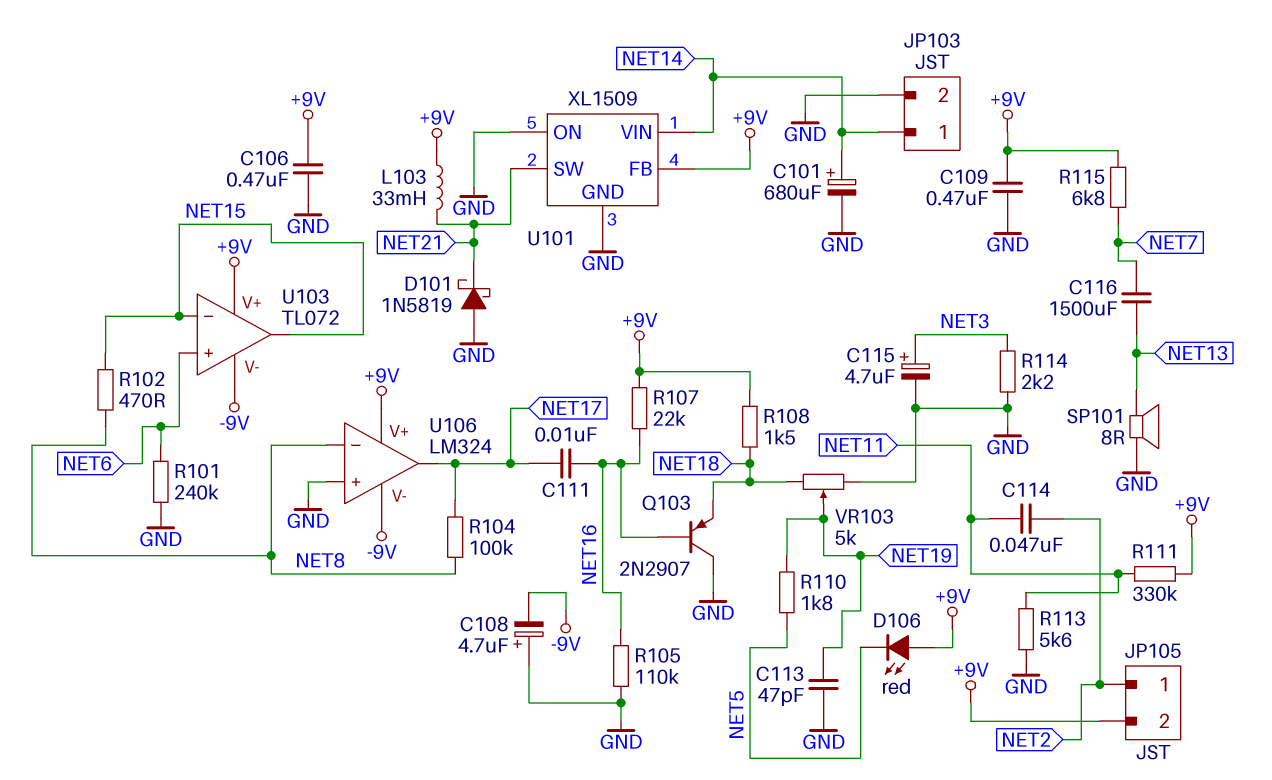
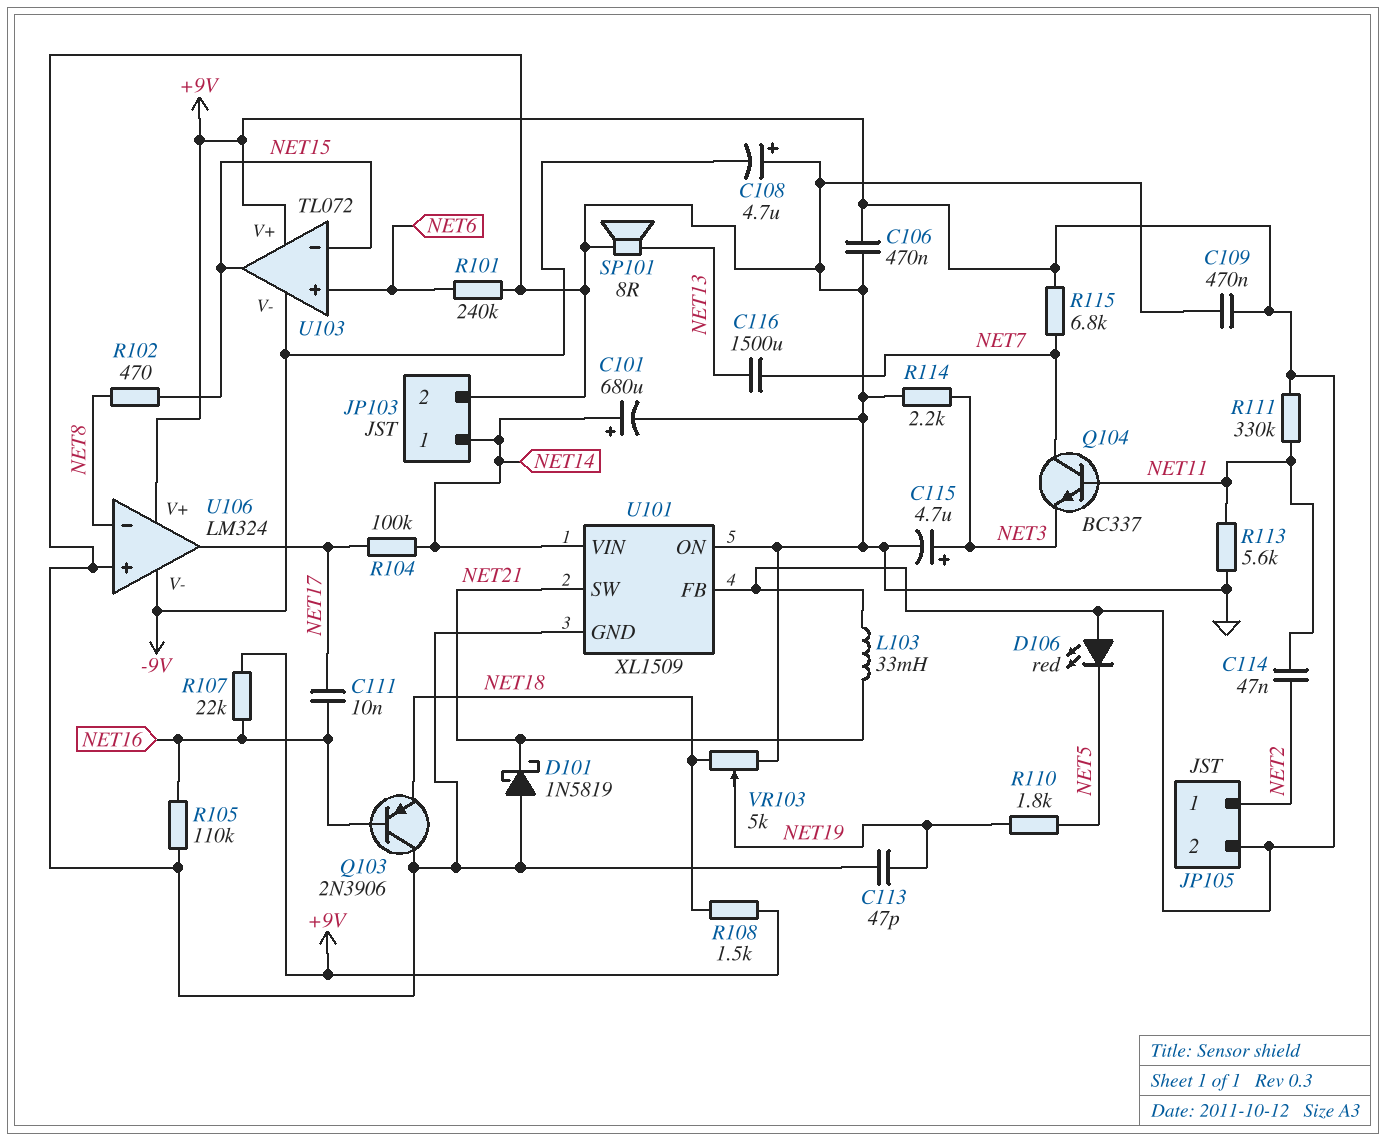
Q103: PNP 2N2907 (B NET16, C GND, E NET18) -> PNP 2N3906 (B NET16, C GND, E NET18)
Q104: none -> NPN BC337 (B NET11, C NET7, E NET3)
R104: 100k (NET8, NET17) -> 100k (NET14, NET17)

